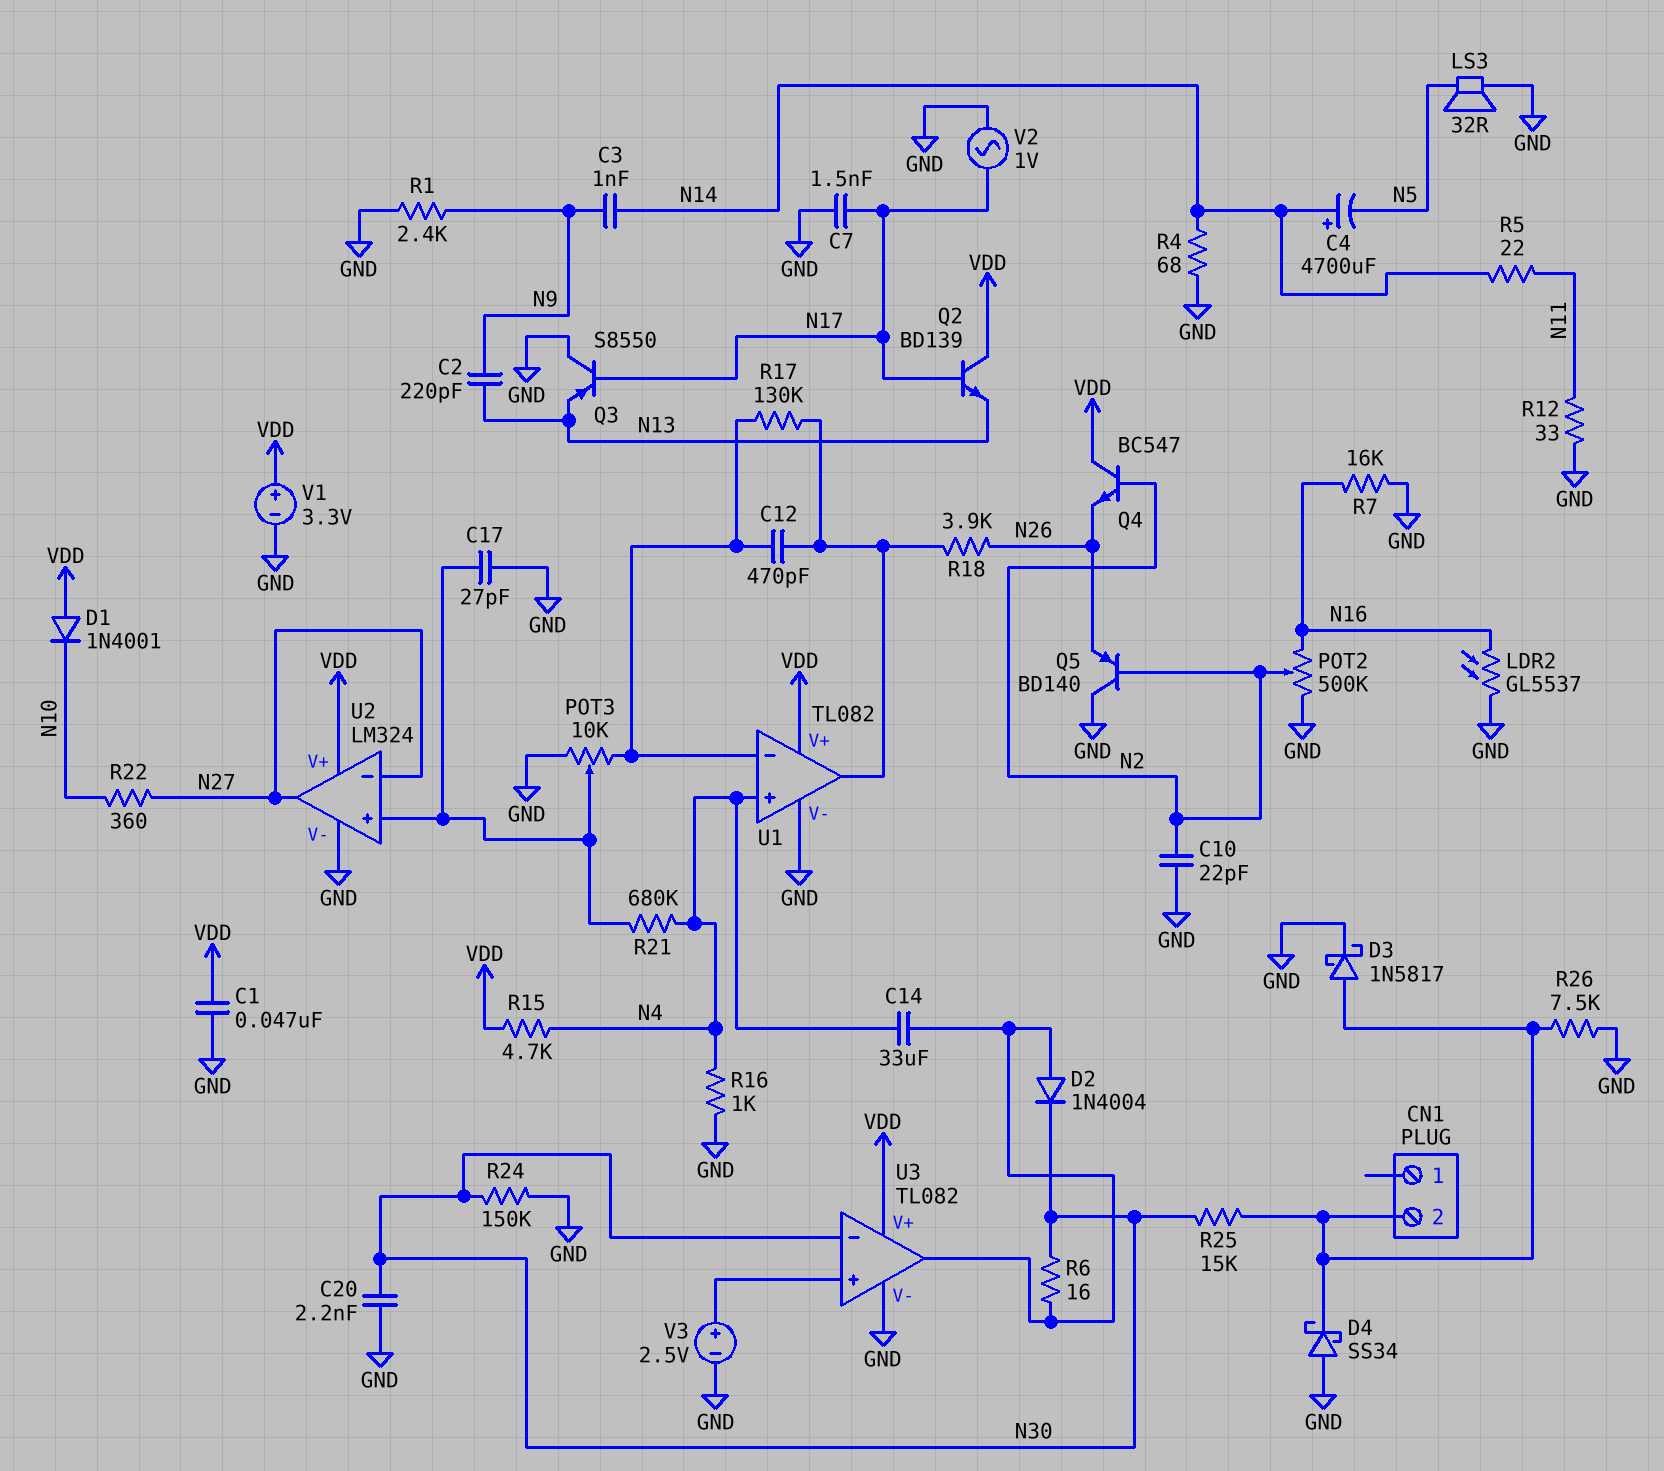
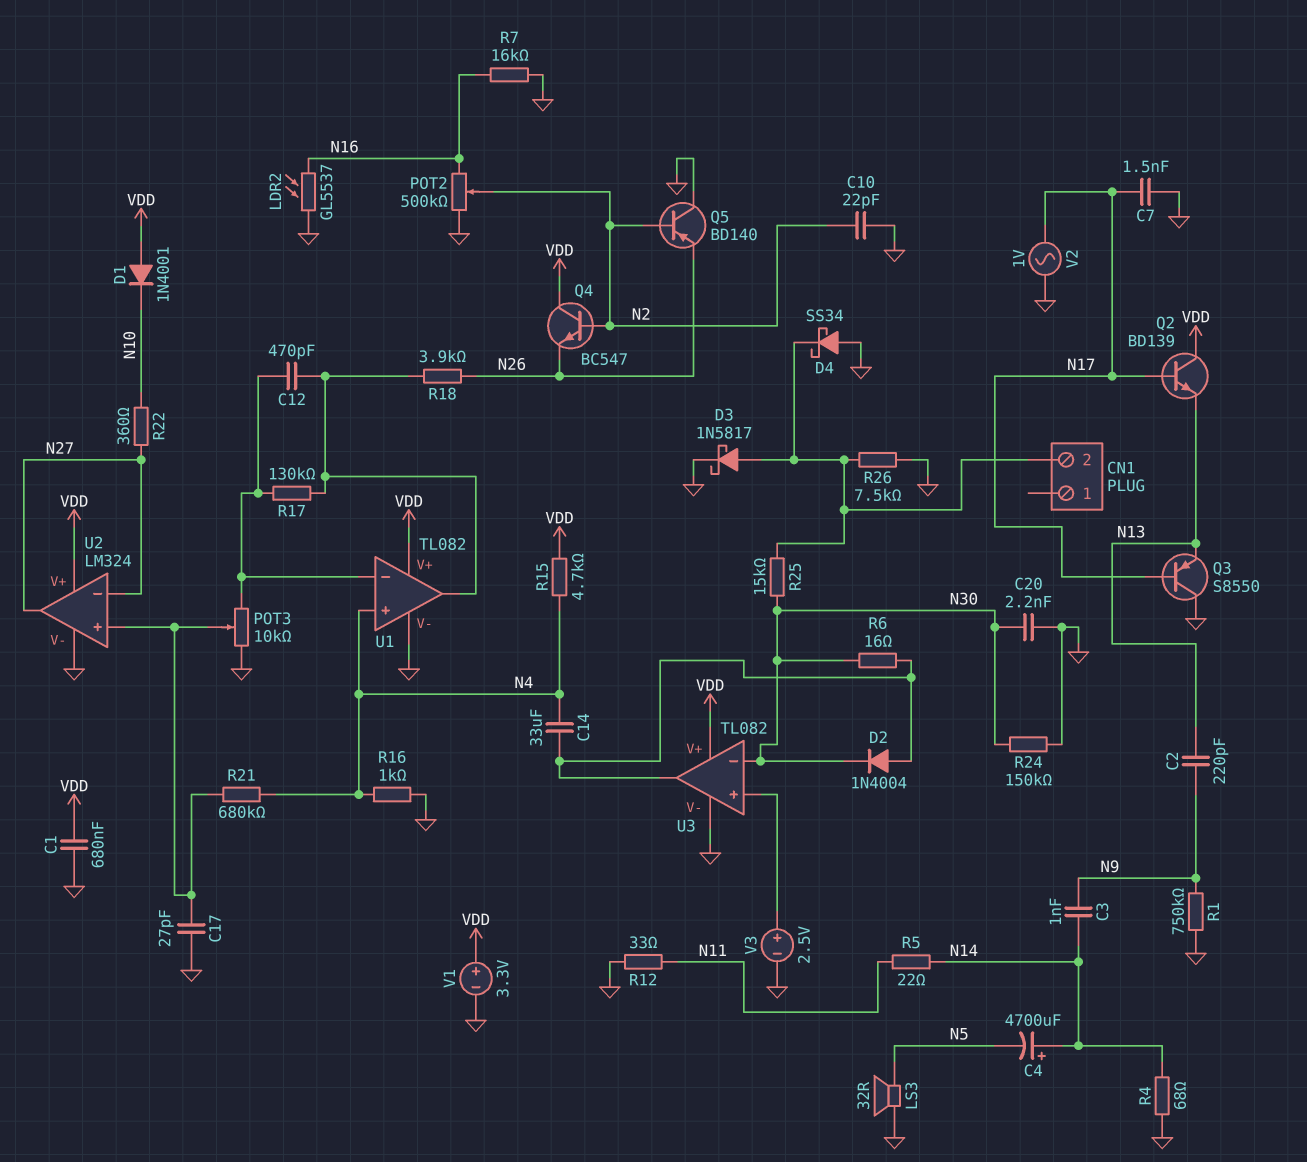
C1: 47nF (GND, VDD) -> 680nF (GND, VDD)
R1: 2.4k (GND, N9) -> 750k (GND, N9)

